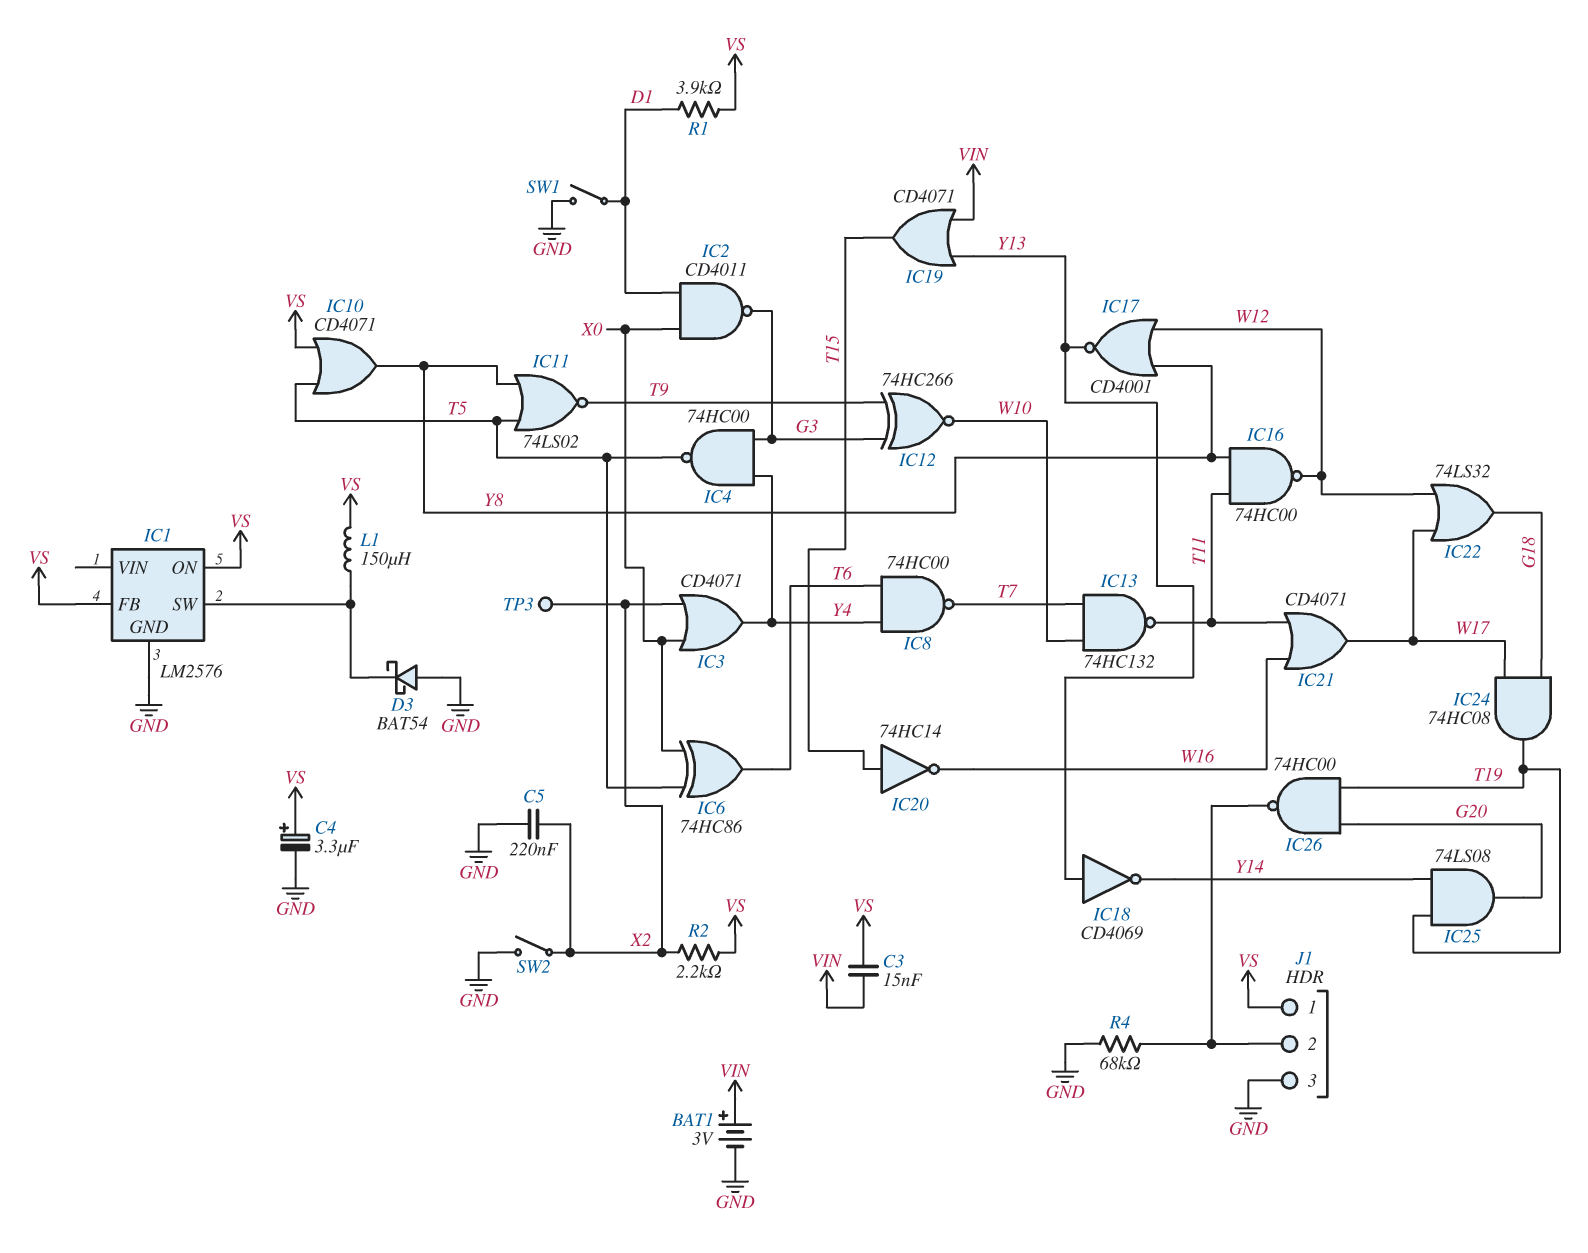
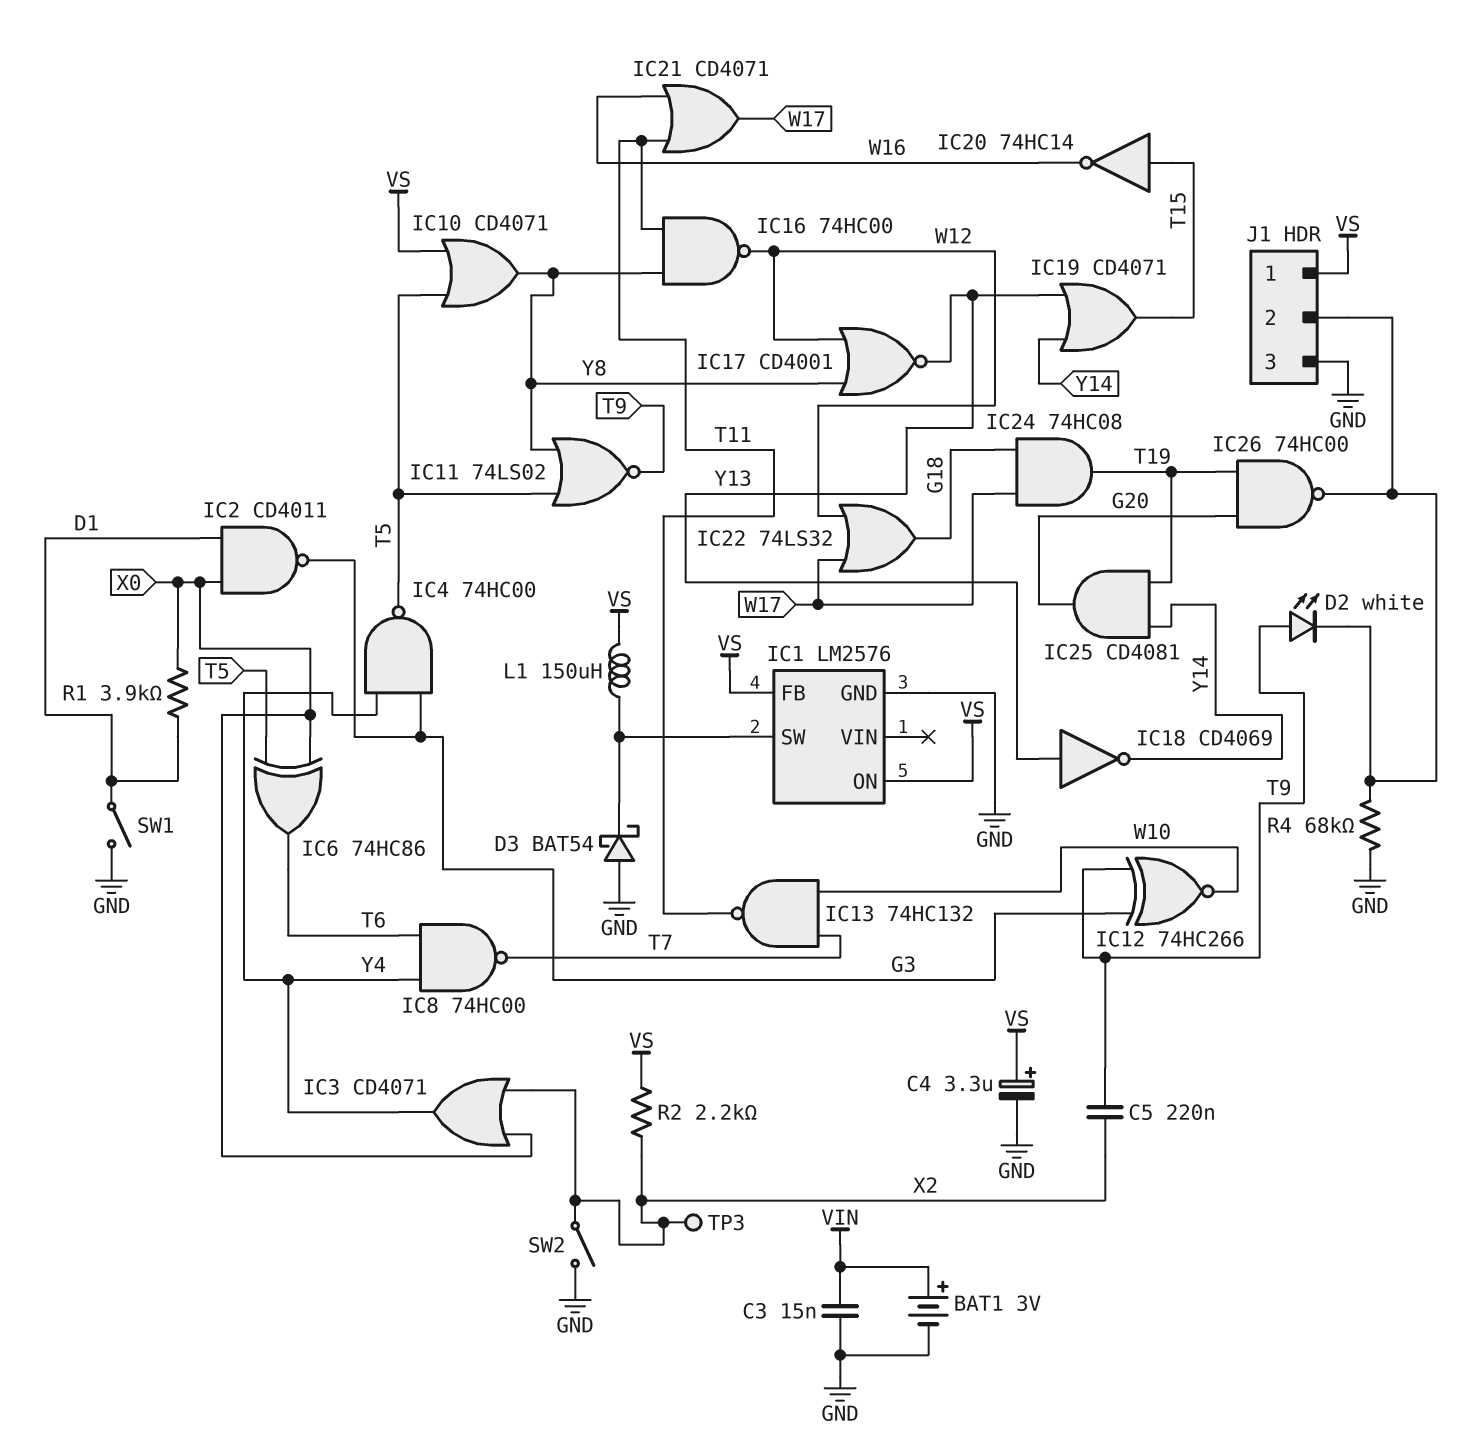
C3: 15nF (VIN, VS) -> 15nF (GND, VIN)
C5: 220nF (GND, X2) -> 220nF (T9, X2)
D2: none -> LED white (A T9, K J1/2)
IC19: OR CD4071 (in VIN, in Y13, out T15) -> OR CD4071 (in Y13, in Y14, out T15)
IC25: AND 74LS08 (in T19, in Y14, out G20) -> AND CD4081 (in T19, in Y14, out G20)
R1: 3.9k (D1, VS) -> 3.9k (D1, X0)

